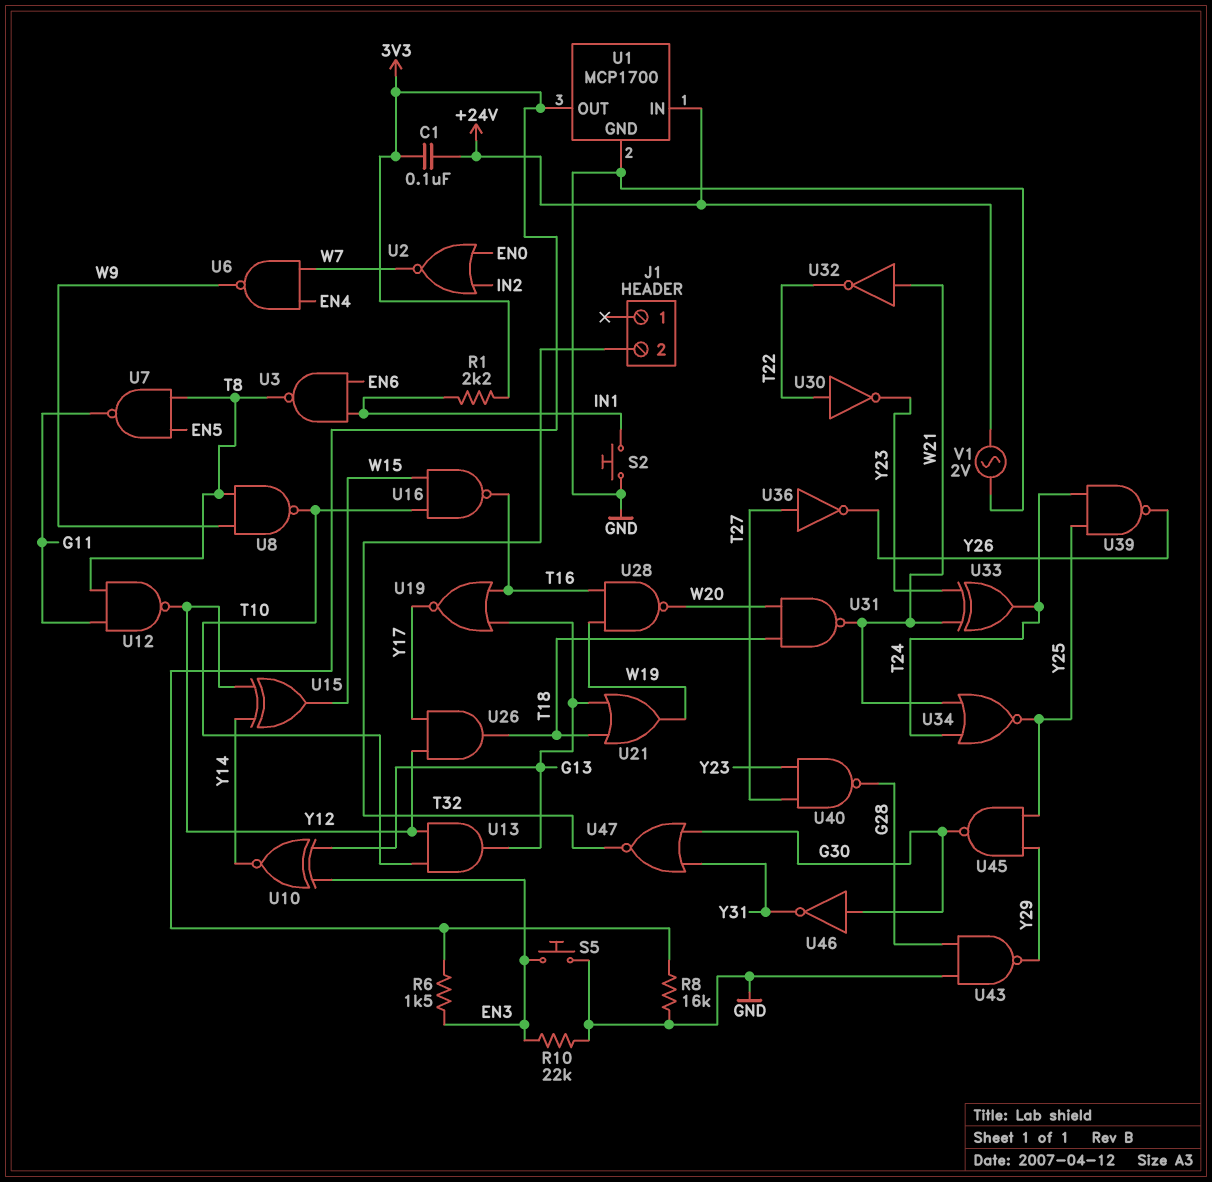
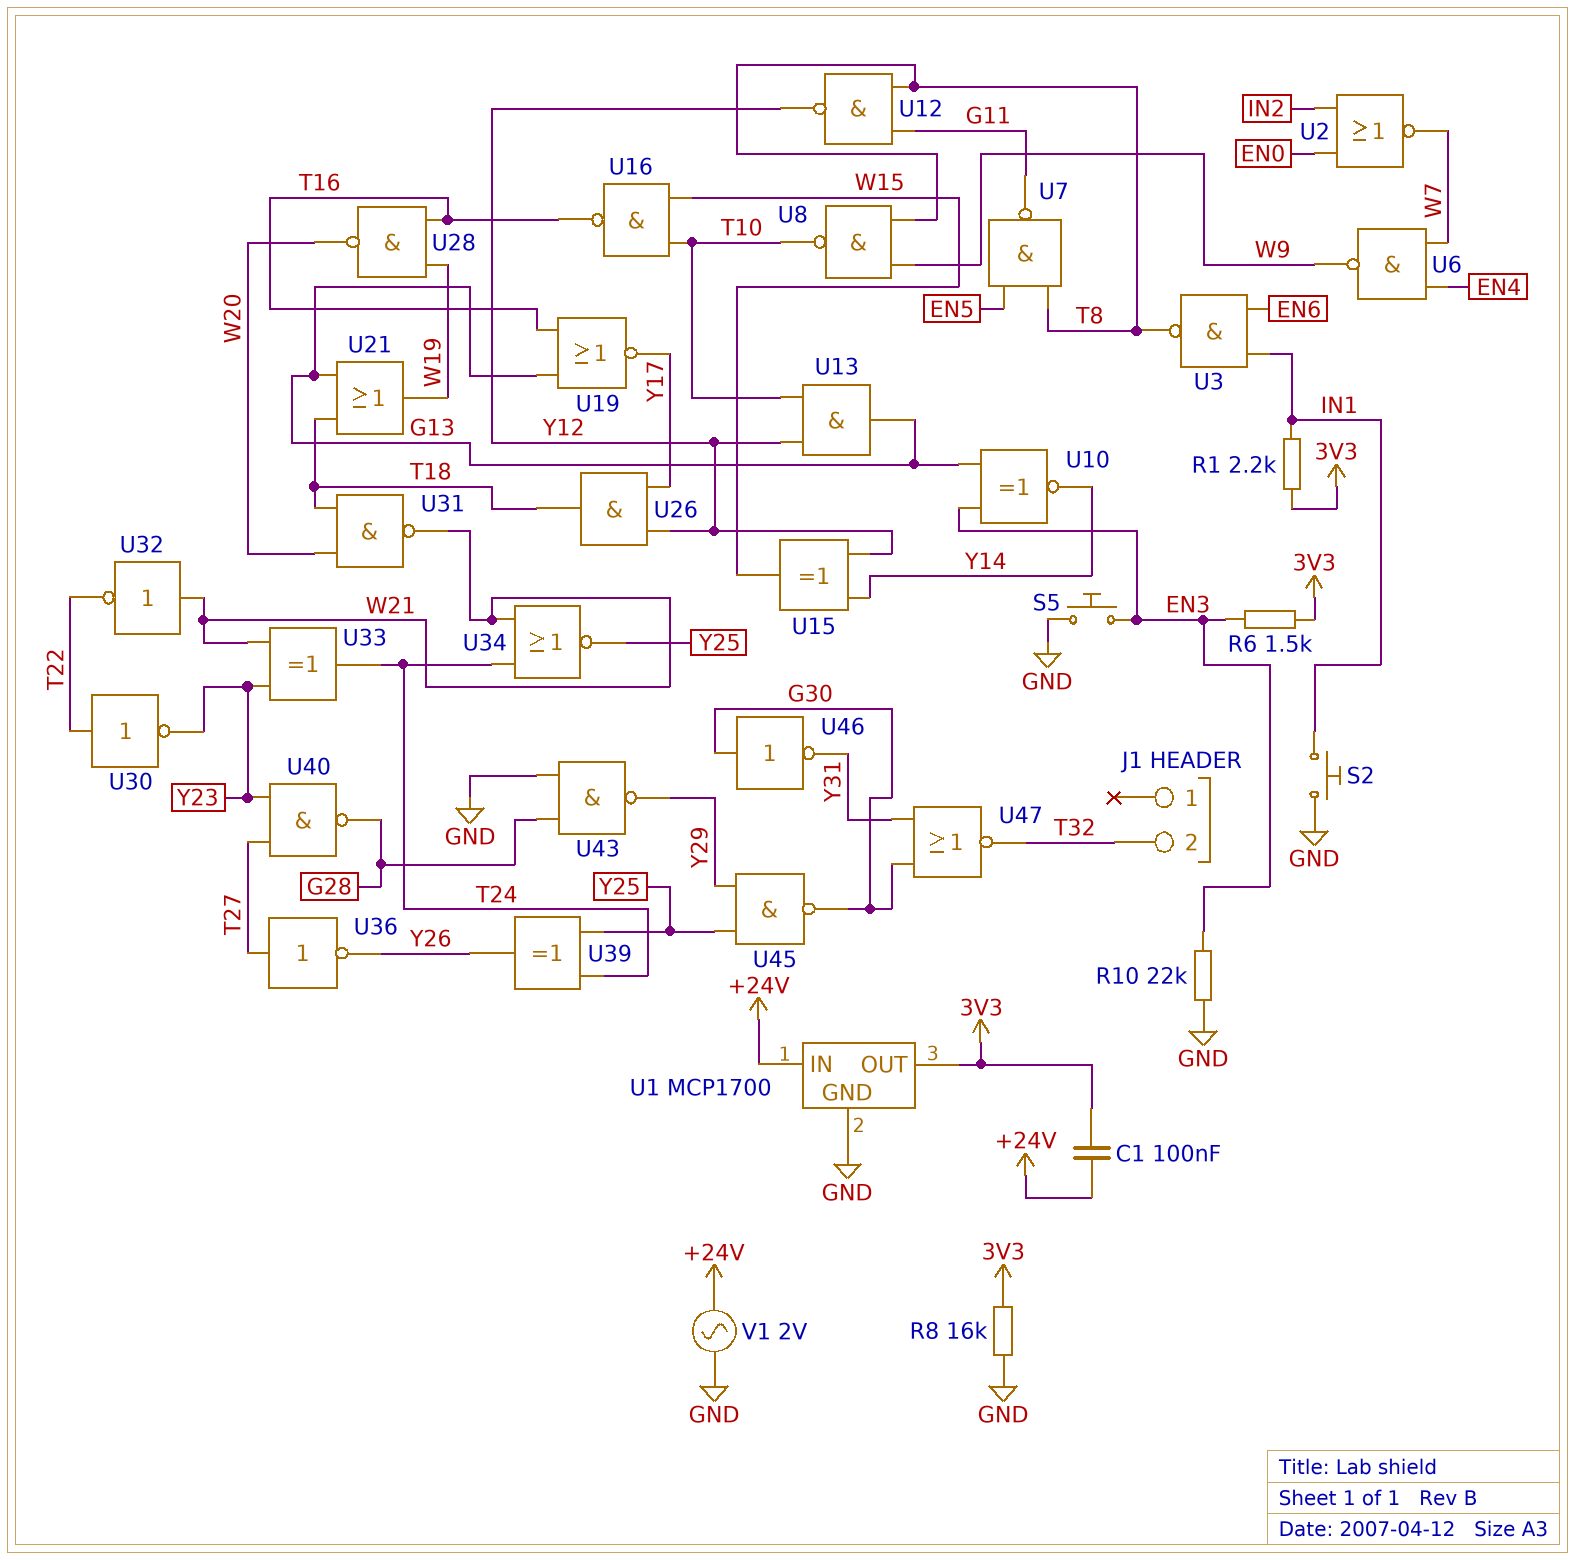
U39: NAND (in T24, in Y25, out Y26) -> XOR (in T24, in Y25, out Y26)

